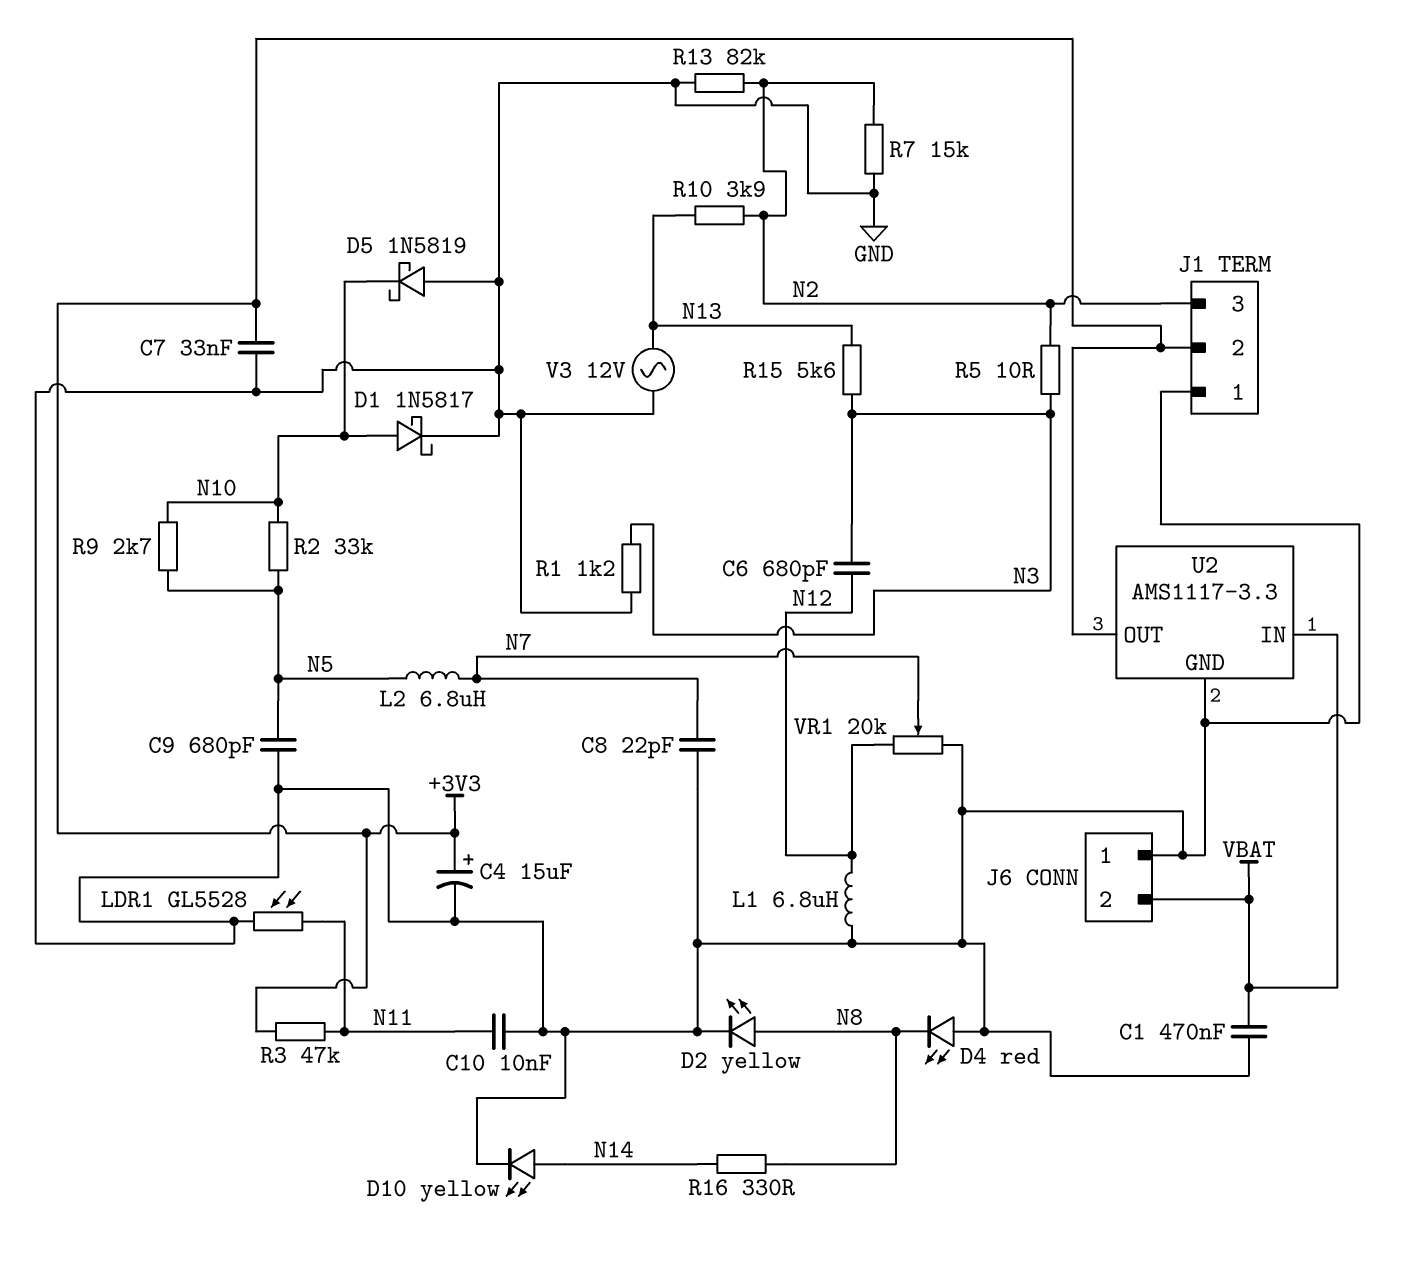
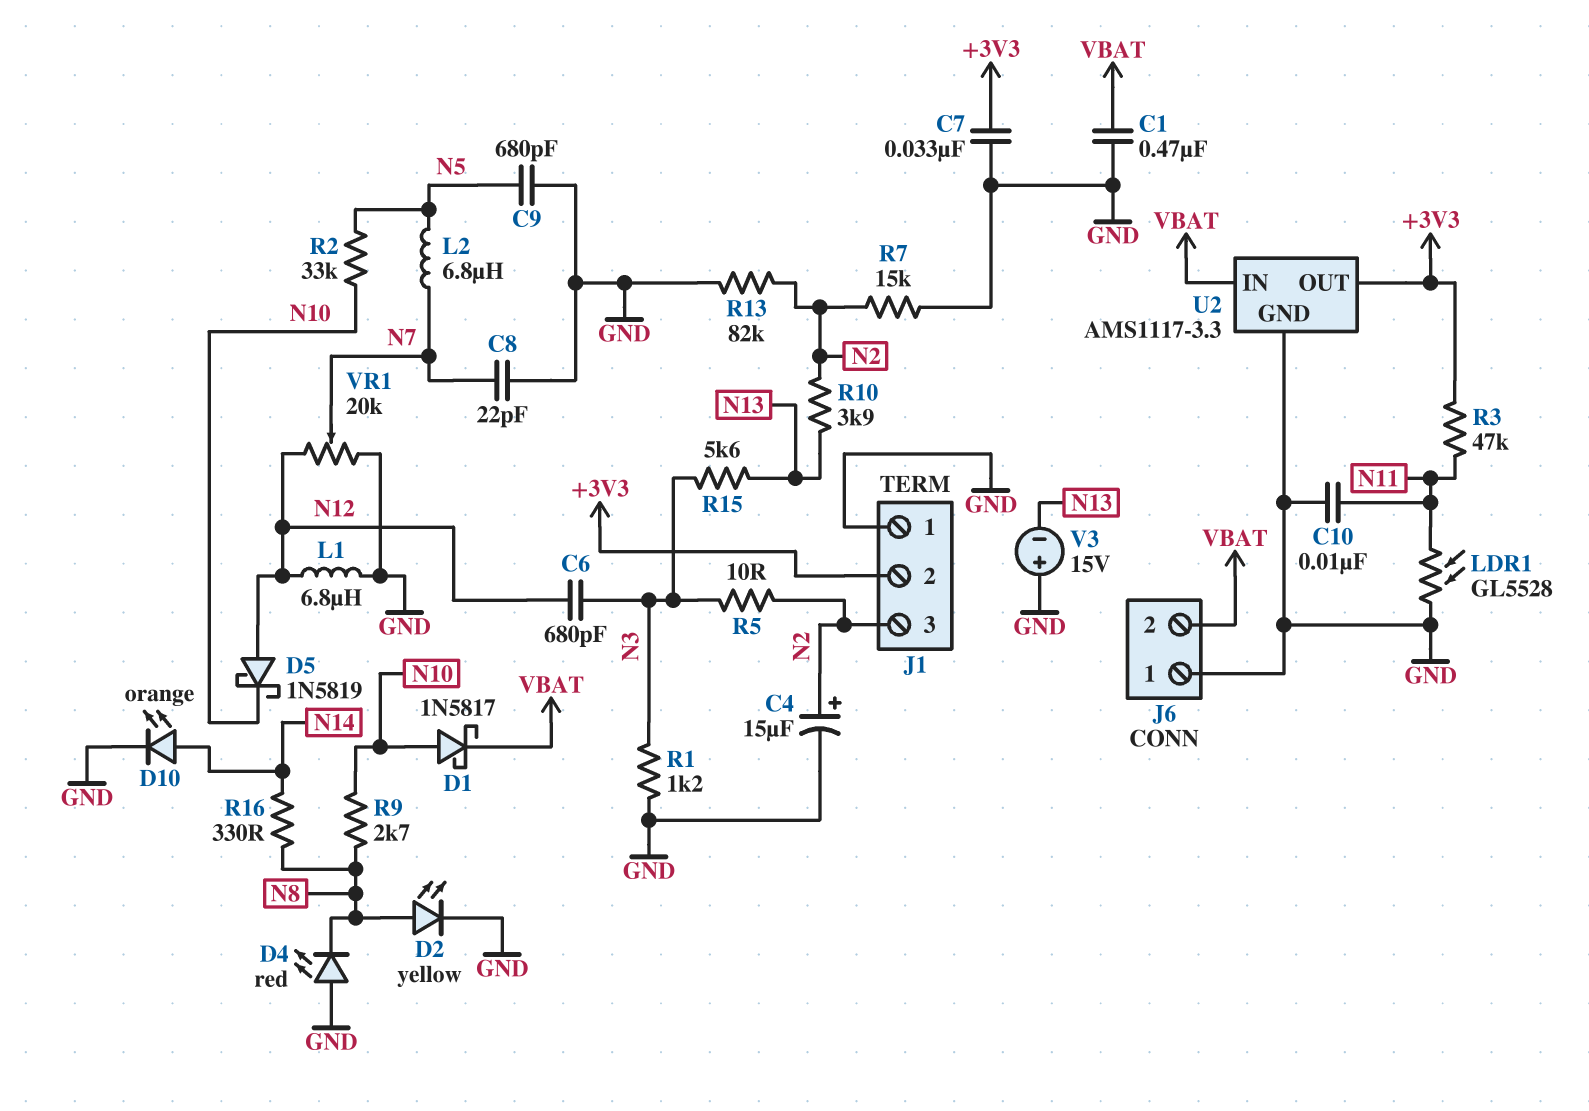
C4: 15uF (plus +3V3, minus GND) -> 15uF (plus N2, minus GND)
D1: schottky 1N5817 (A N10, K GND) -> schottky 1N5817 (A N10, K VBAT)
D5: schottky 1N5819 (A GND, K N10) -> schottky 1N5819 (A N12, K N10)
D10: LED yellow (A N14, K GND) -> LED orange (A N14, K GND)
R9: 2.7k (N5, N10) -> 2.7k (N8, N10)
V3: AC 12V (GND, N13) -> 15V (plus GND, minus N13)

